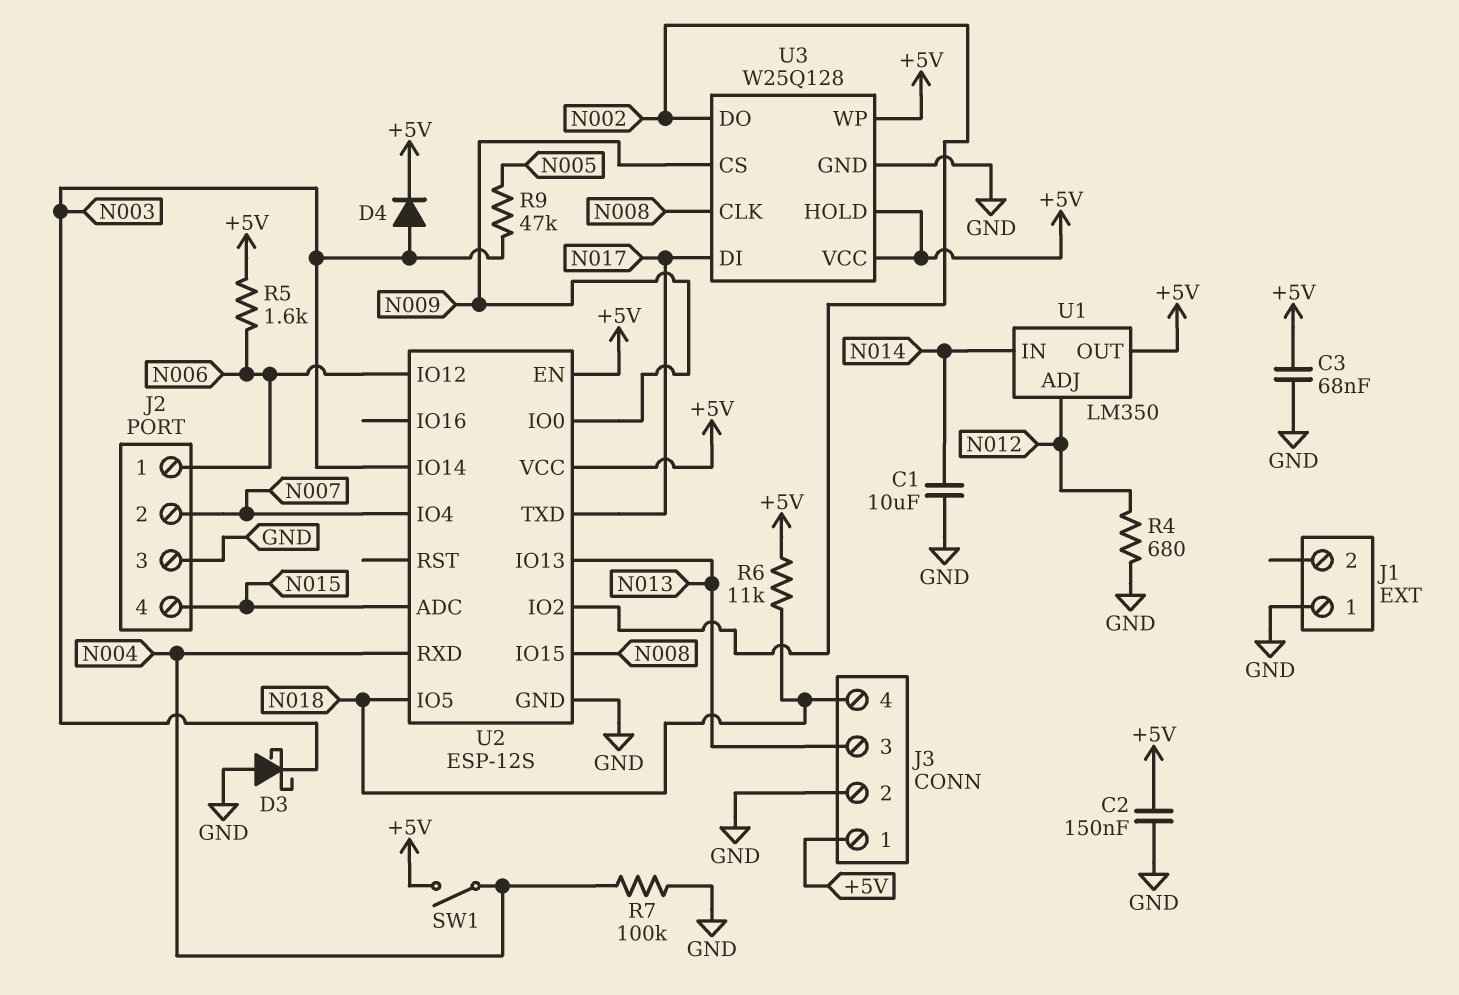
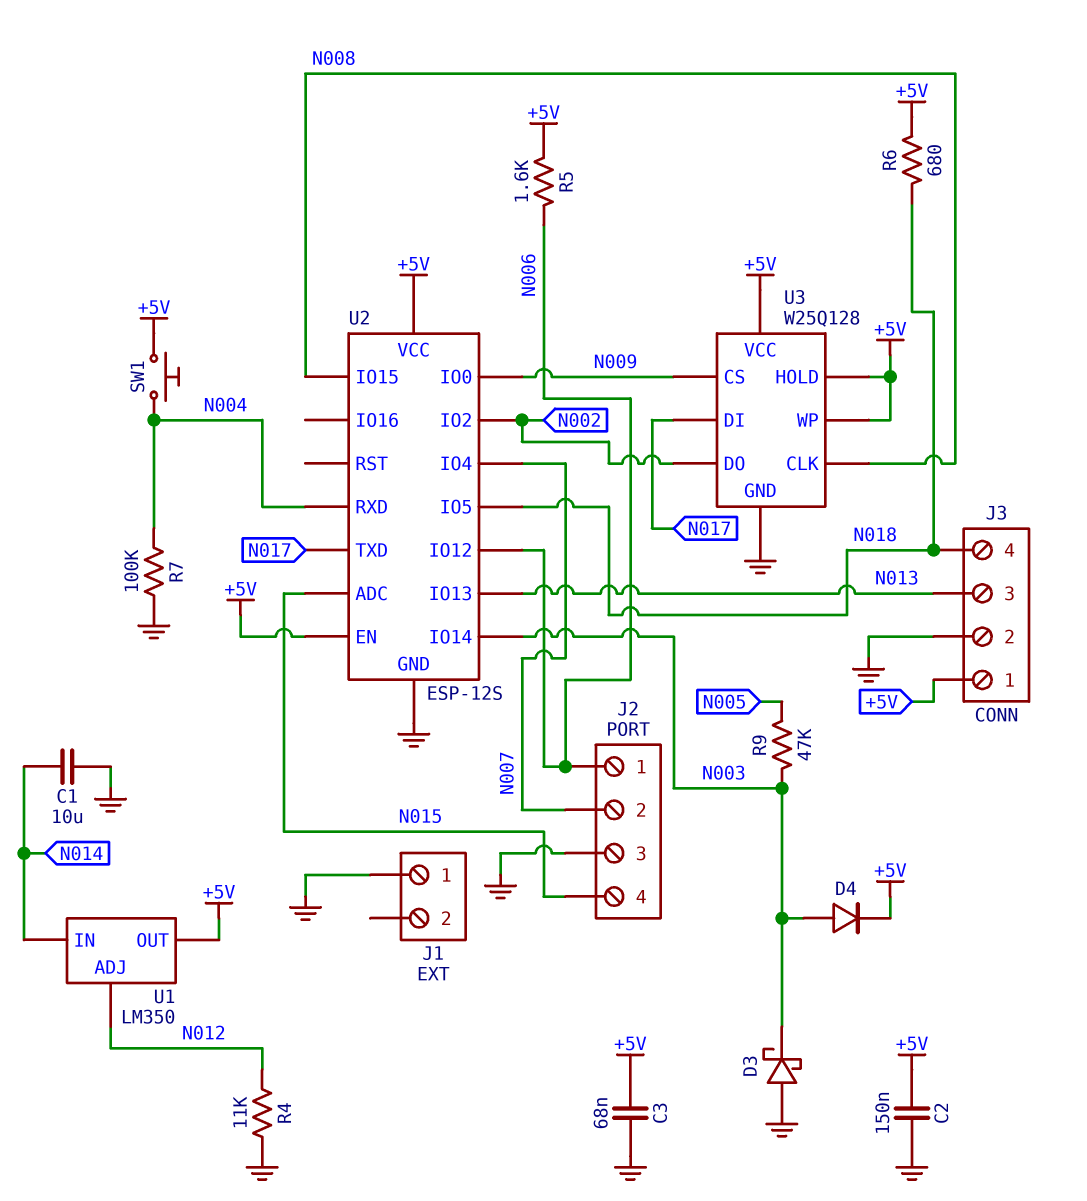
R4: 680 (GND, N012) -> 11k (GND, N012)
R6: 11k (+5V, N018) -> 680 (+5V, N018)
SW1: switch (+5V, N004) -> button (+5V, N004)

